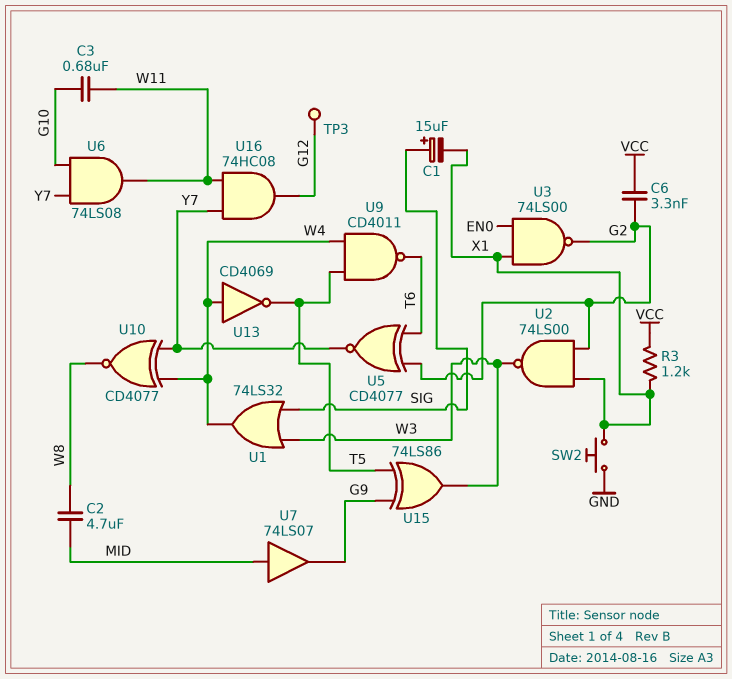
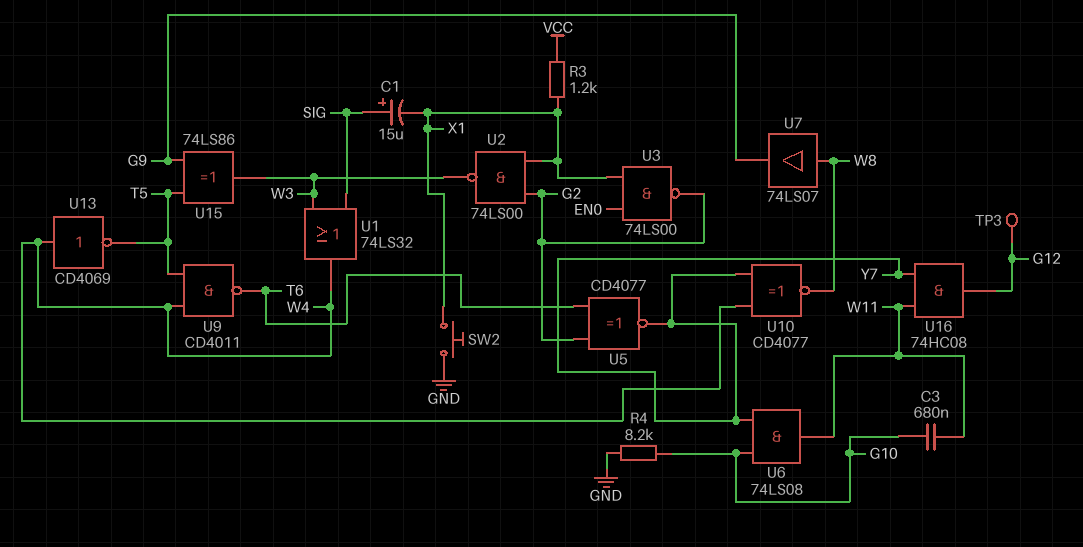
C2: 4.7uF (MID, W8) -> none
C6: 3.3nF (G2, VCC) -> none
R4: none -> 8.2k (G10, GND)
U7: buffer 74LS07 (in MID, out G9) -> buffer 74LS07 (in W8, out G9)

